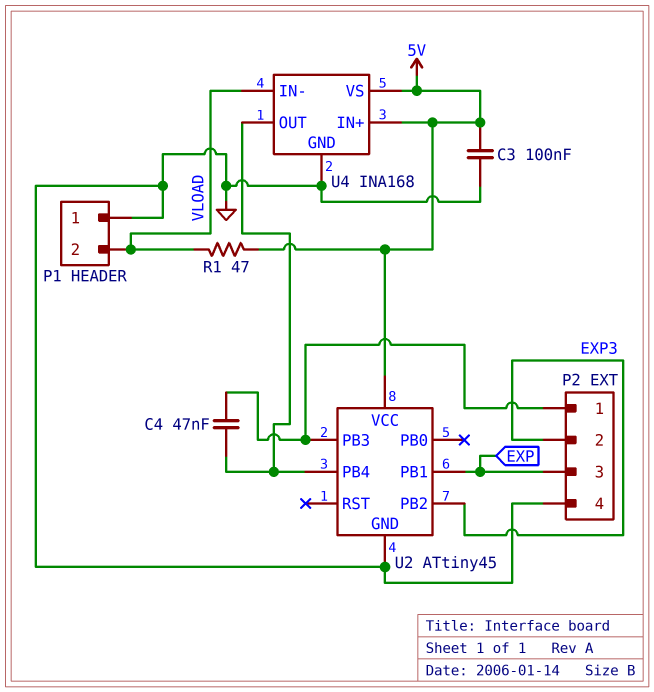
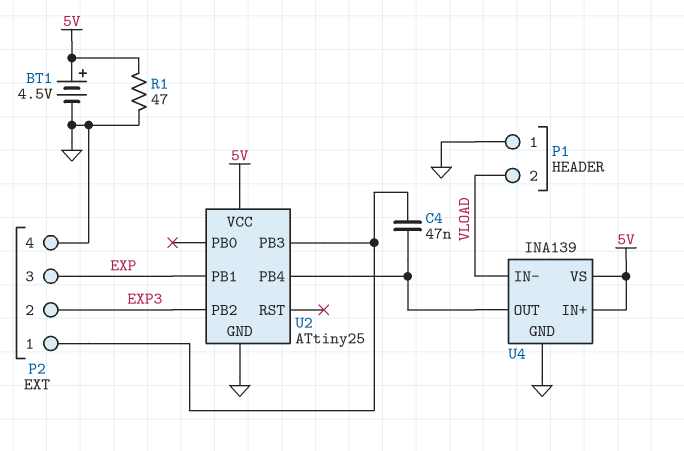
BT1: none -> 4.5V (plus 5V, minus GND)
C3: 100nF (5V, GND) -> none
R1: 47 (5V, VLOAD) -> 47 (5V, GND)
U2: ATtiny45 -> ATtiny25
U4: INA168 -> INA139

